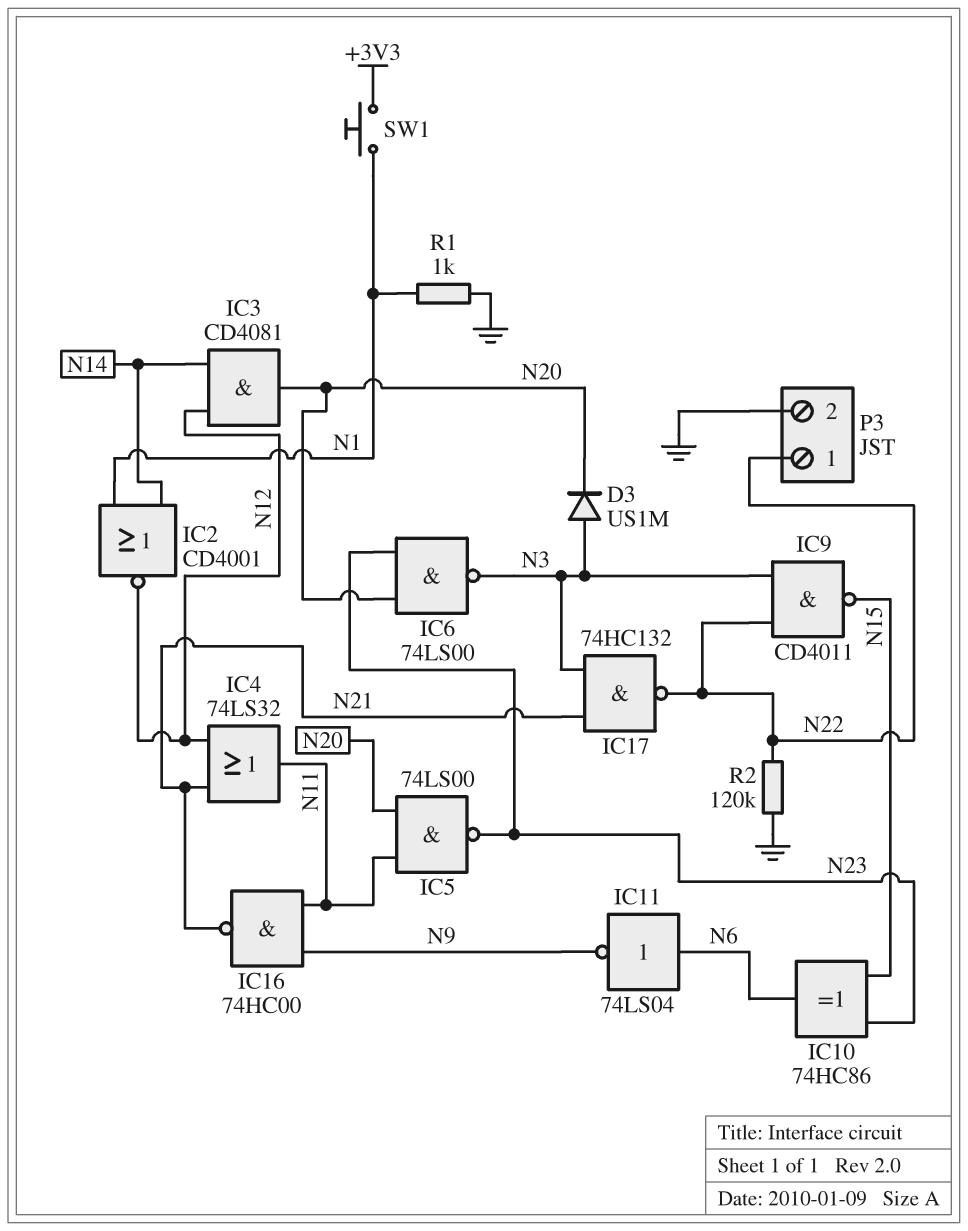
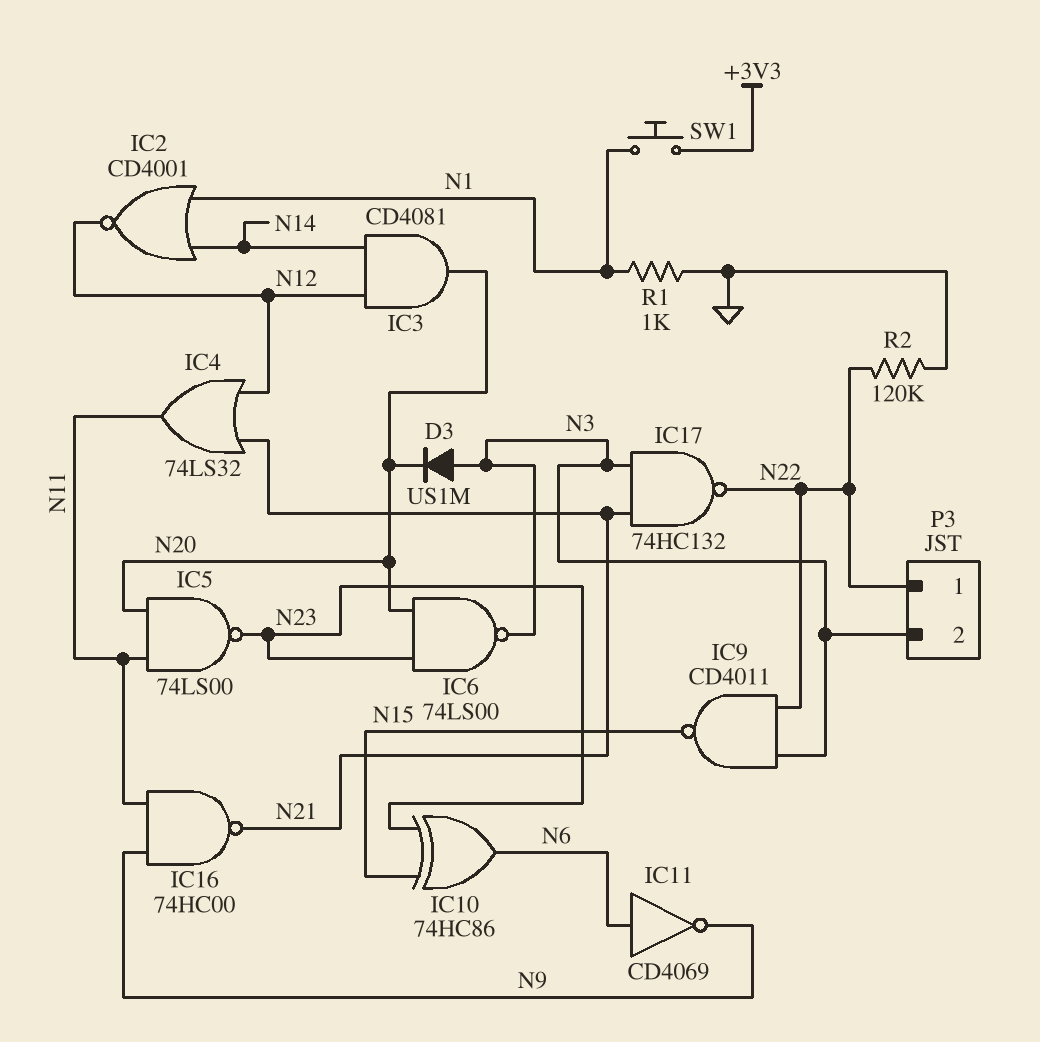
IC11: NOT 74LS04 (in N6, out N9) -> NOT CD4069 (in N6, out N9)
P3 pin 2: GND -> N3

